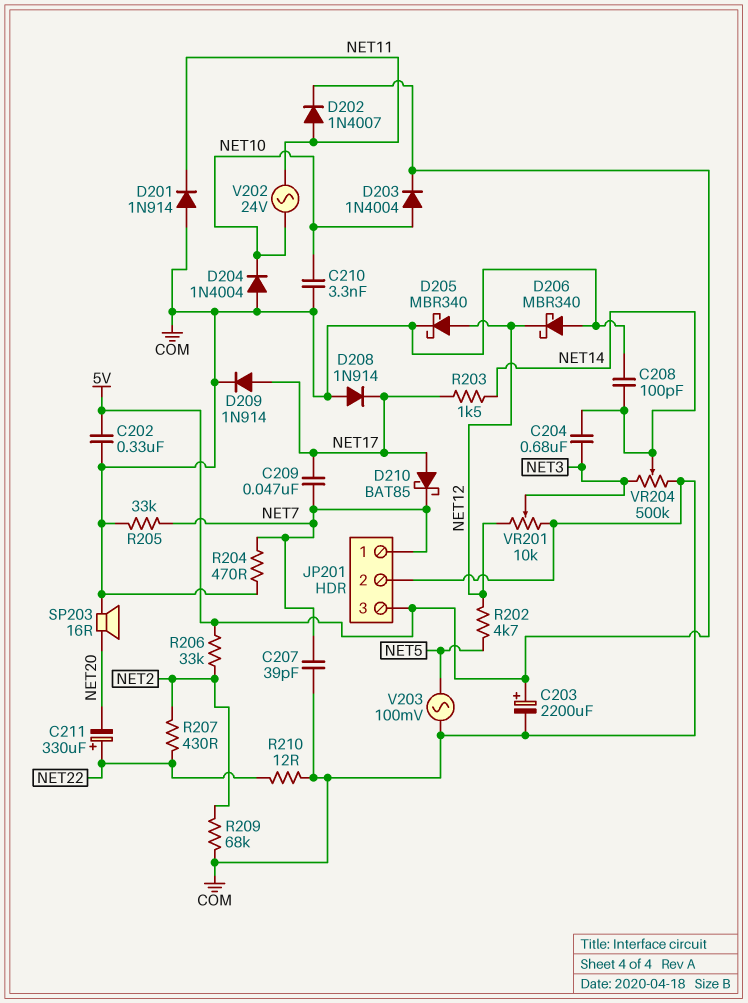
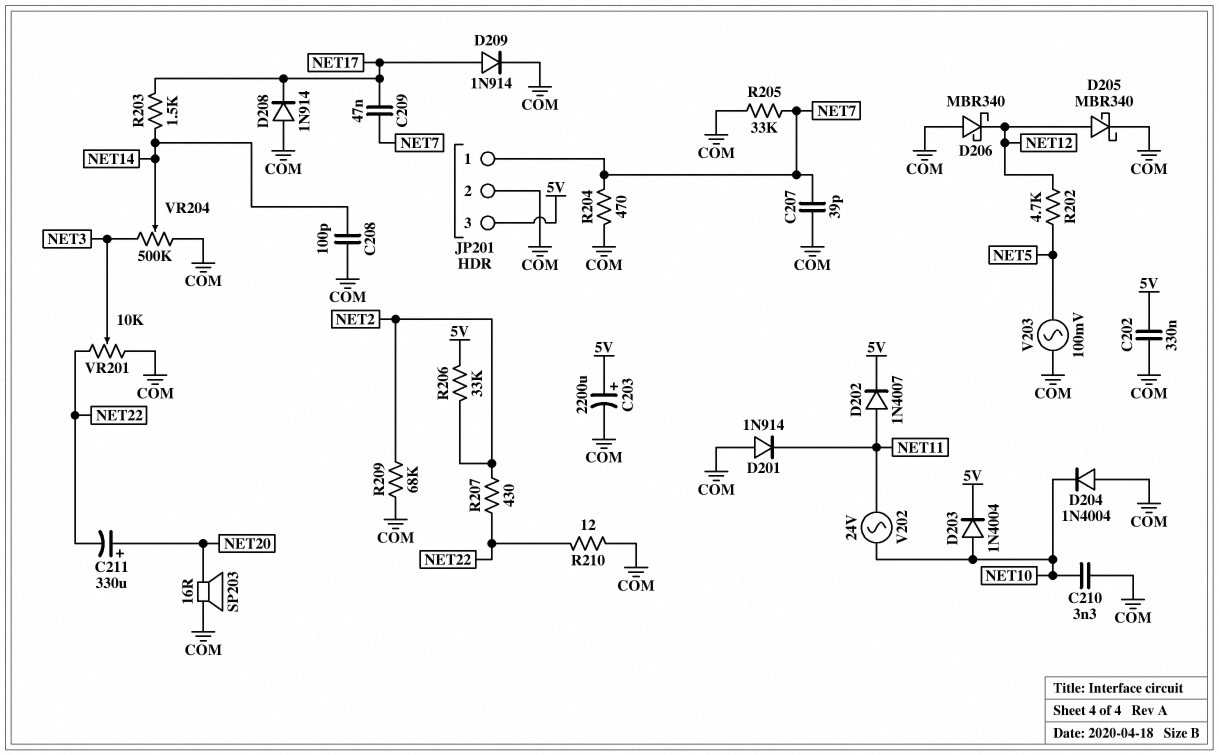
C204: 680nF (NET3, NET14) -> none
C211: 330uF (plus NET22, minus NET20) -> 330uF (plus NET20, minus NET22)
D210: schottky BAT85 (A NET17, K NET7) -> none
VR201: 10k (COM, NET12, wiper NET3) -> 10k (COM, NET22, wiper NET3)

